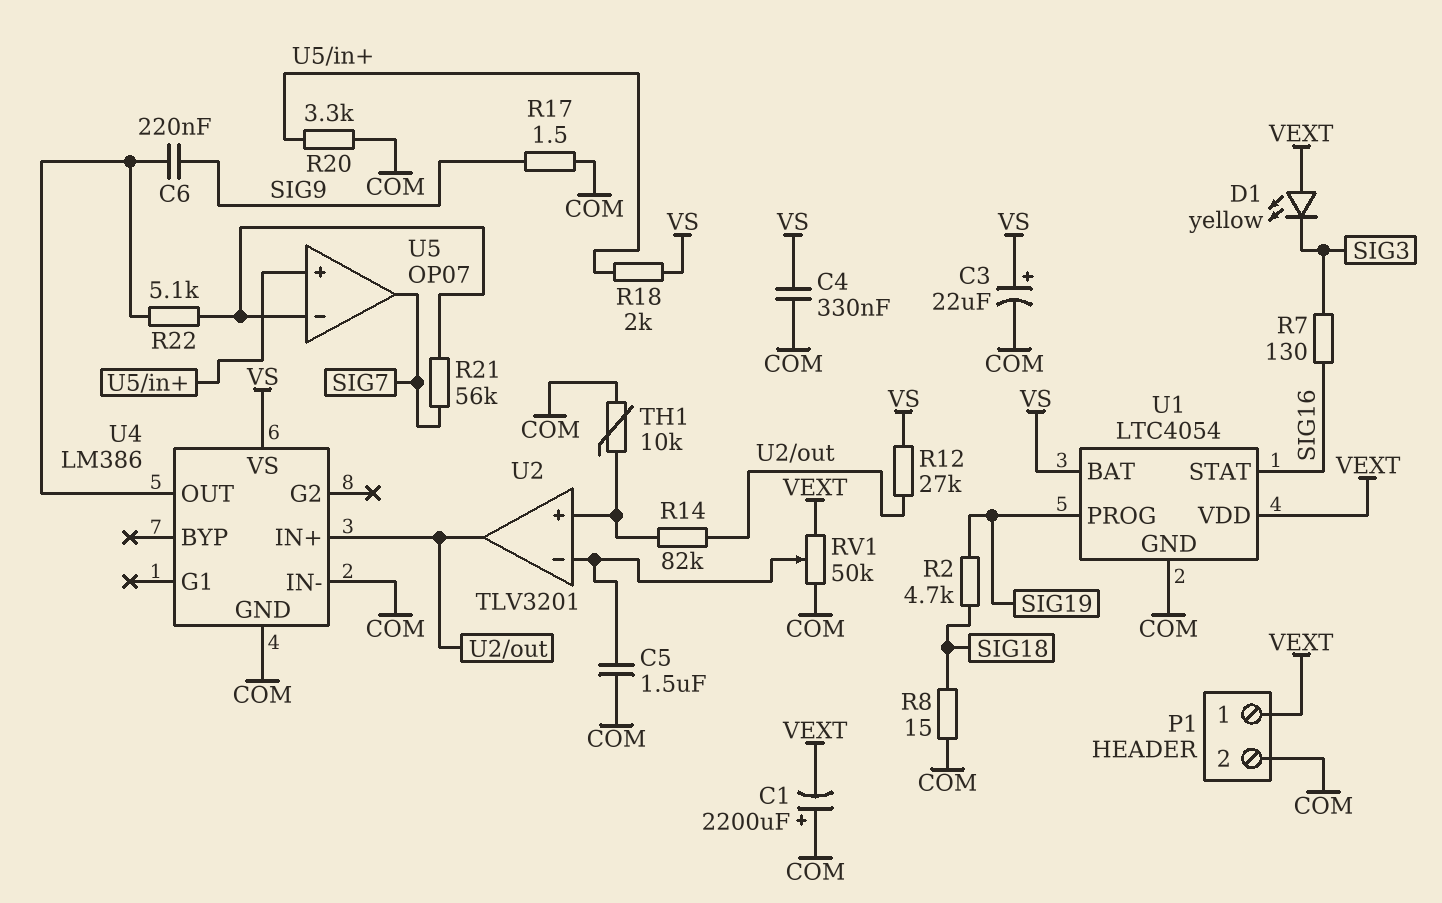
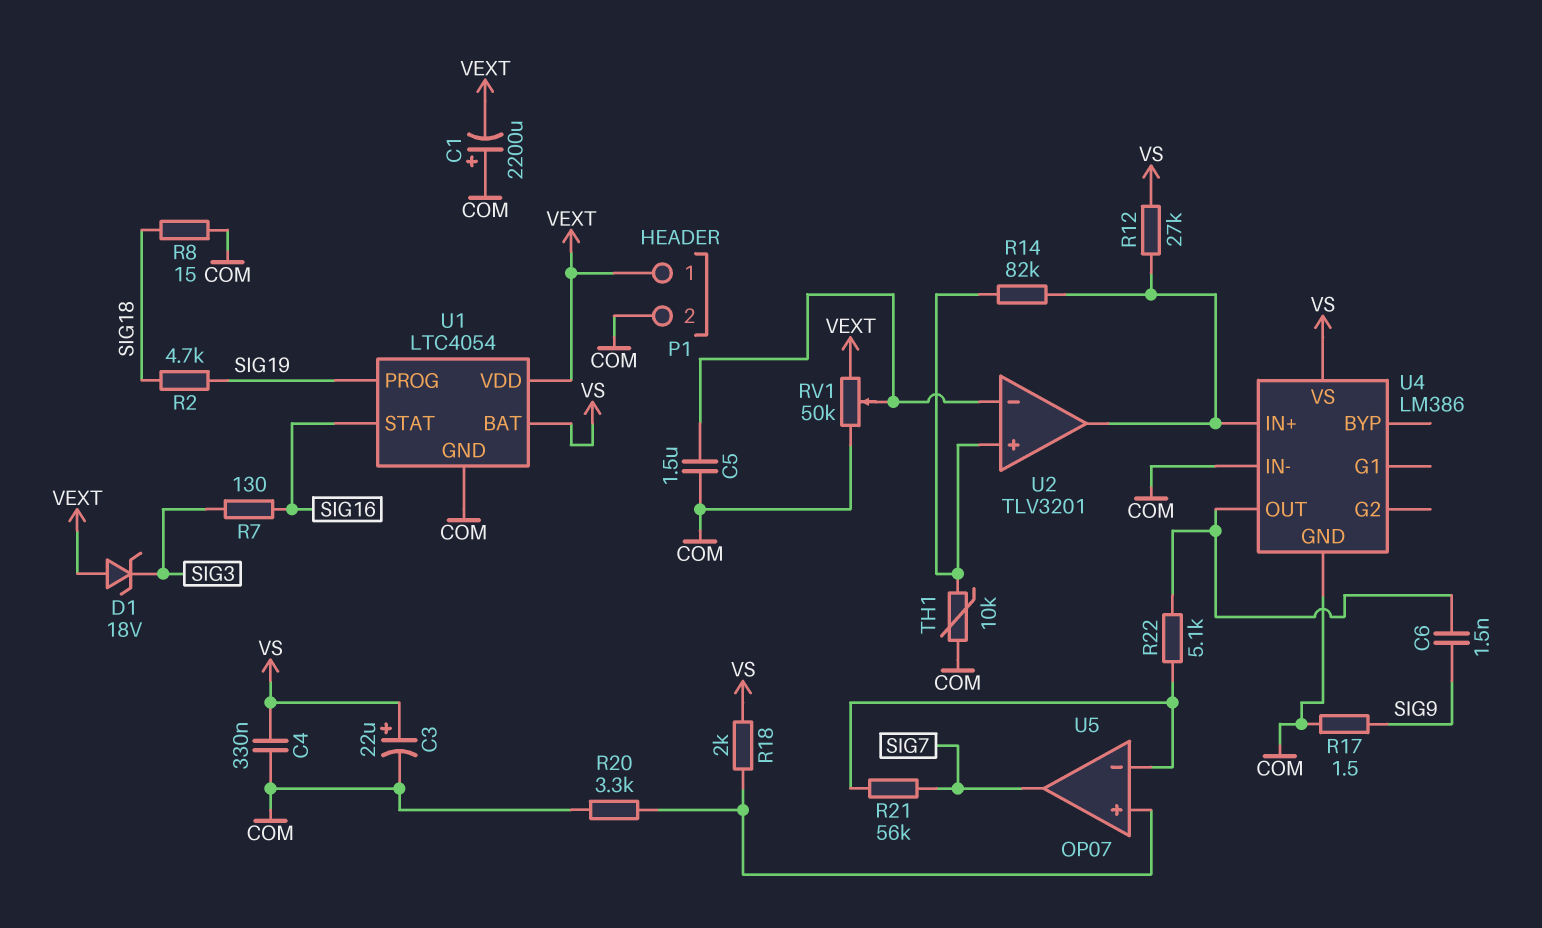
C6: 220nF (SIG9, U4/OUT) -> 1.5nF (SIG9, U4/OUT)
D1: LED yellow (A VEXT, K SIG3) -> zener 18V (A VEXT, K SIG3)

